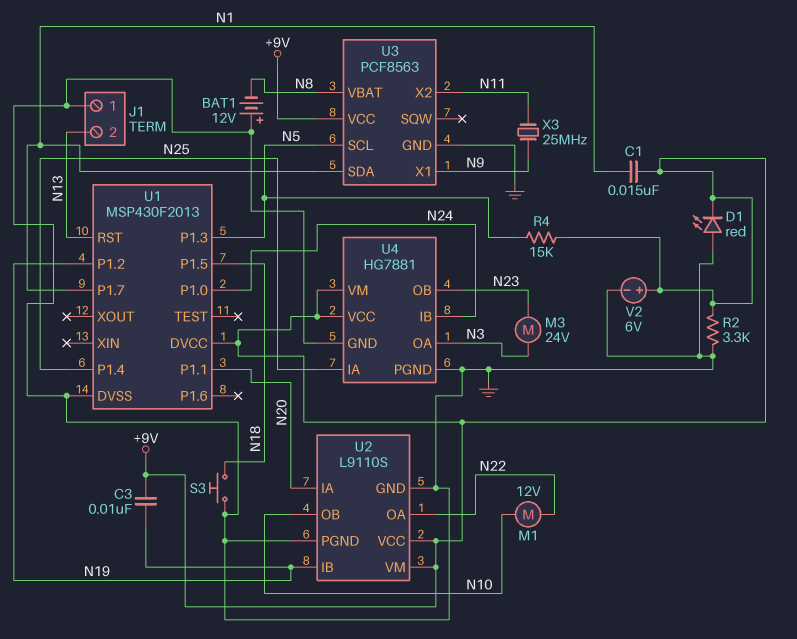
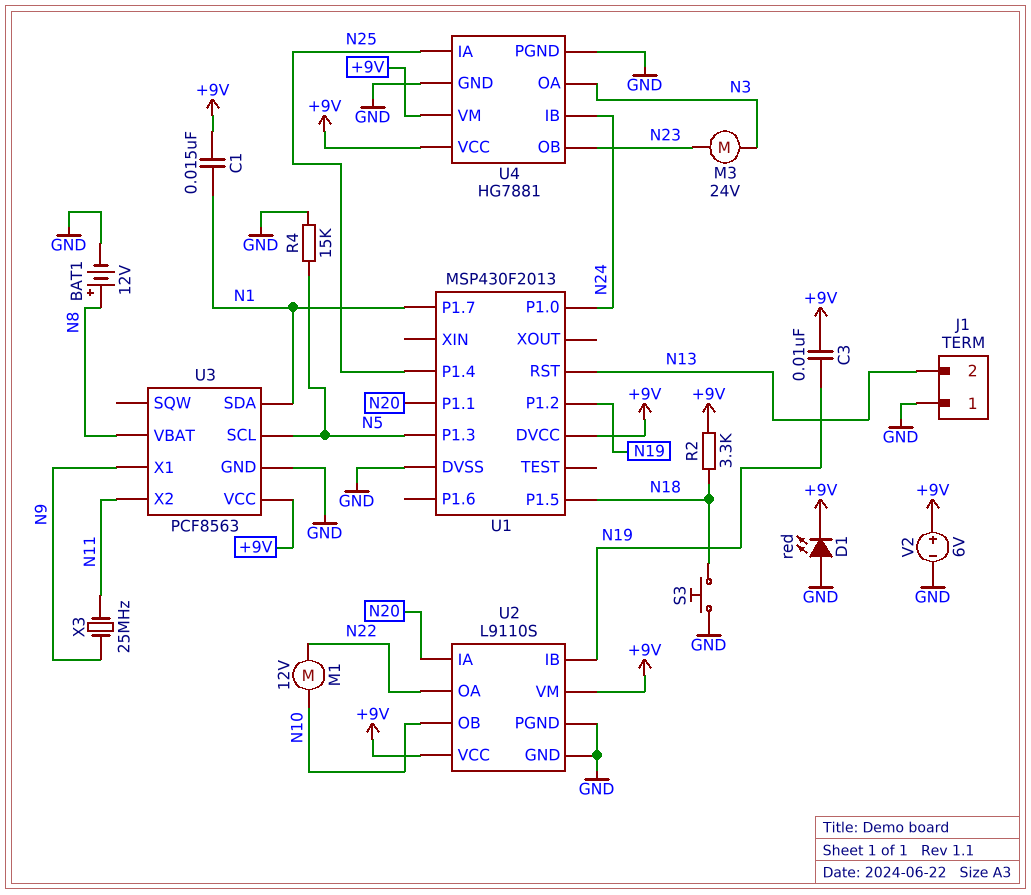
BAT1: 12V (plus GND, minus N8) -> 12V (plus N8, minus GND)
R2: 3.3k (+9V, GND) -> 3.3k (+9V, N18)
R4: 15k (+9V, N5) -> 15k (GND, N5)

